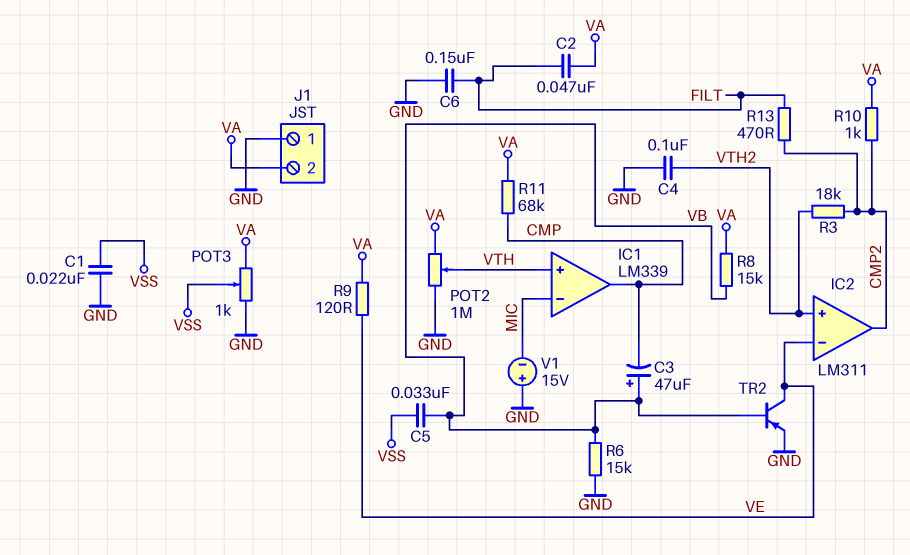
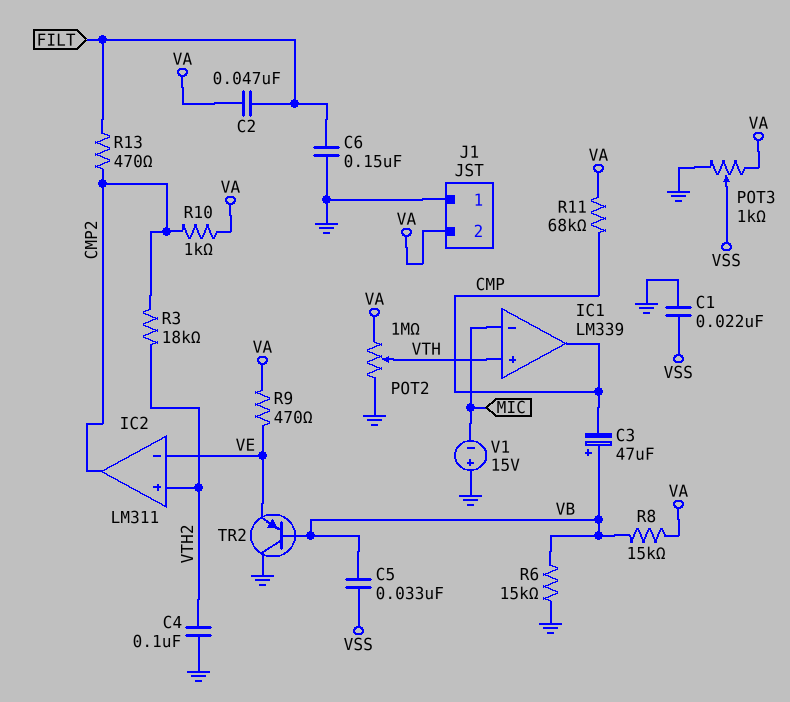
R9: 120 (VA, VE) -> 470 (VA, VE)
TR2: PNP (B VB, C VE, E GND) -> PNP (B VB, C GND, E VE)

